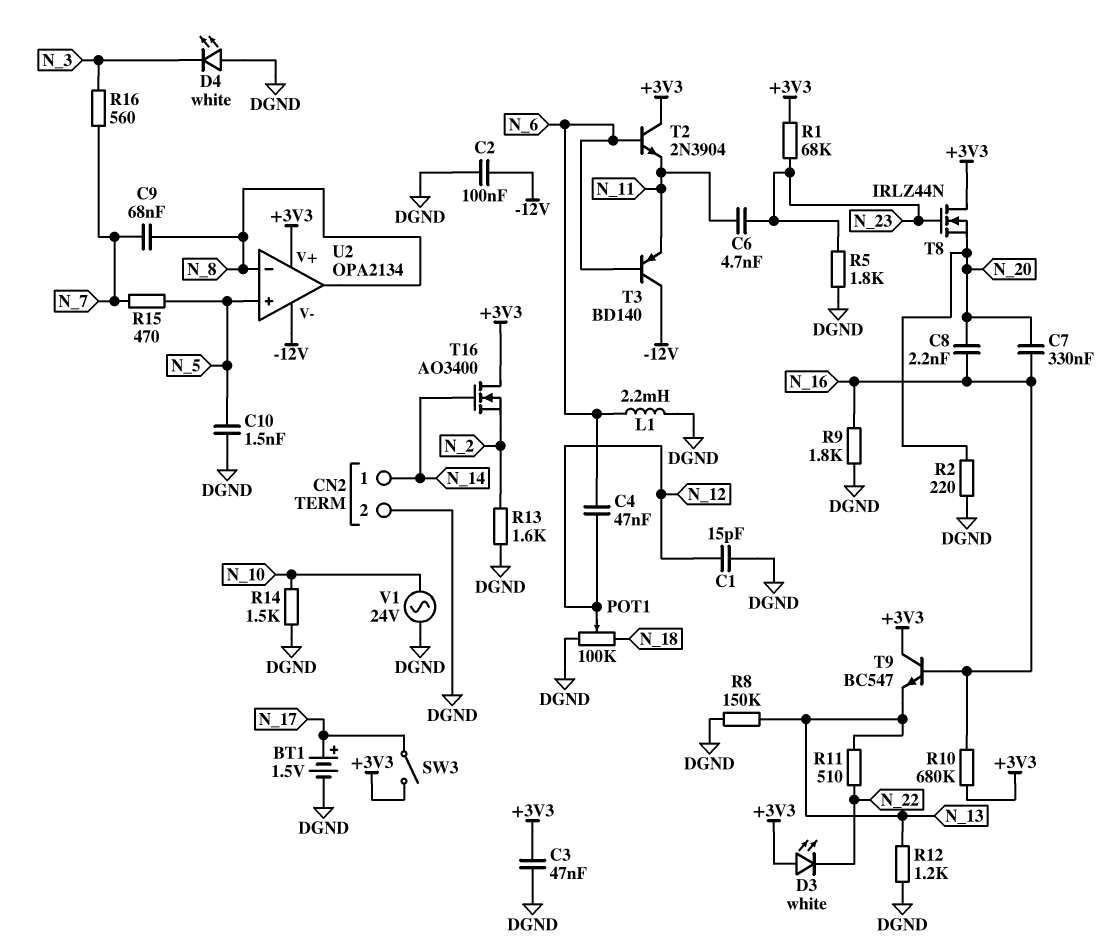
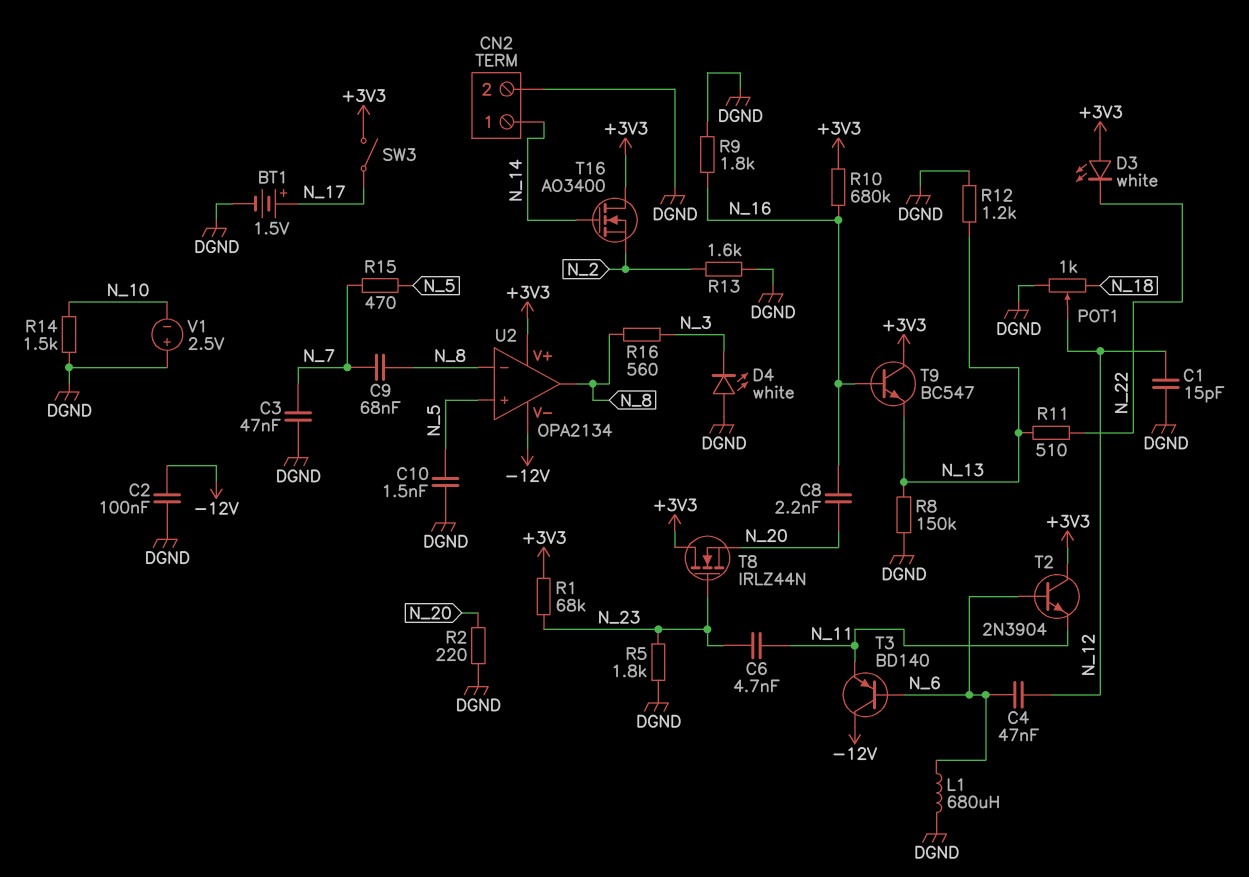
C3: 47nF (+3V3, DGND) -> 47nF (DGND, N_7)
C7: 330nF (N_16, N_20) -> none
L1: 2.2mH (DGND, N_6) -> 680uH (DGND, N_6)
POT1: 100k (DGND, N_18, wiper N_12) -> 1k (DGND, N_18, wiper N_12)
R16: 560 (N_3, N_7) -> 560 (N_3, N_8)
V1: AC 24V (DGND, N_10) -> 2.5V (plus DGND, minus N_10)

